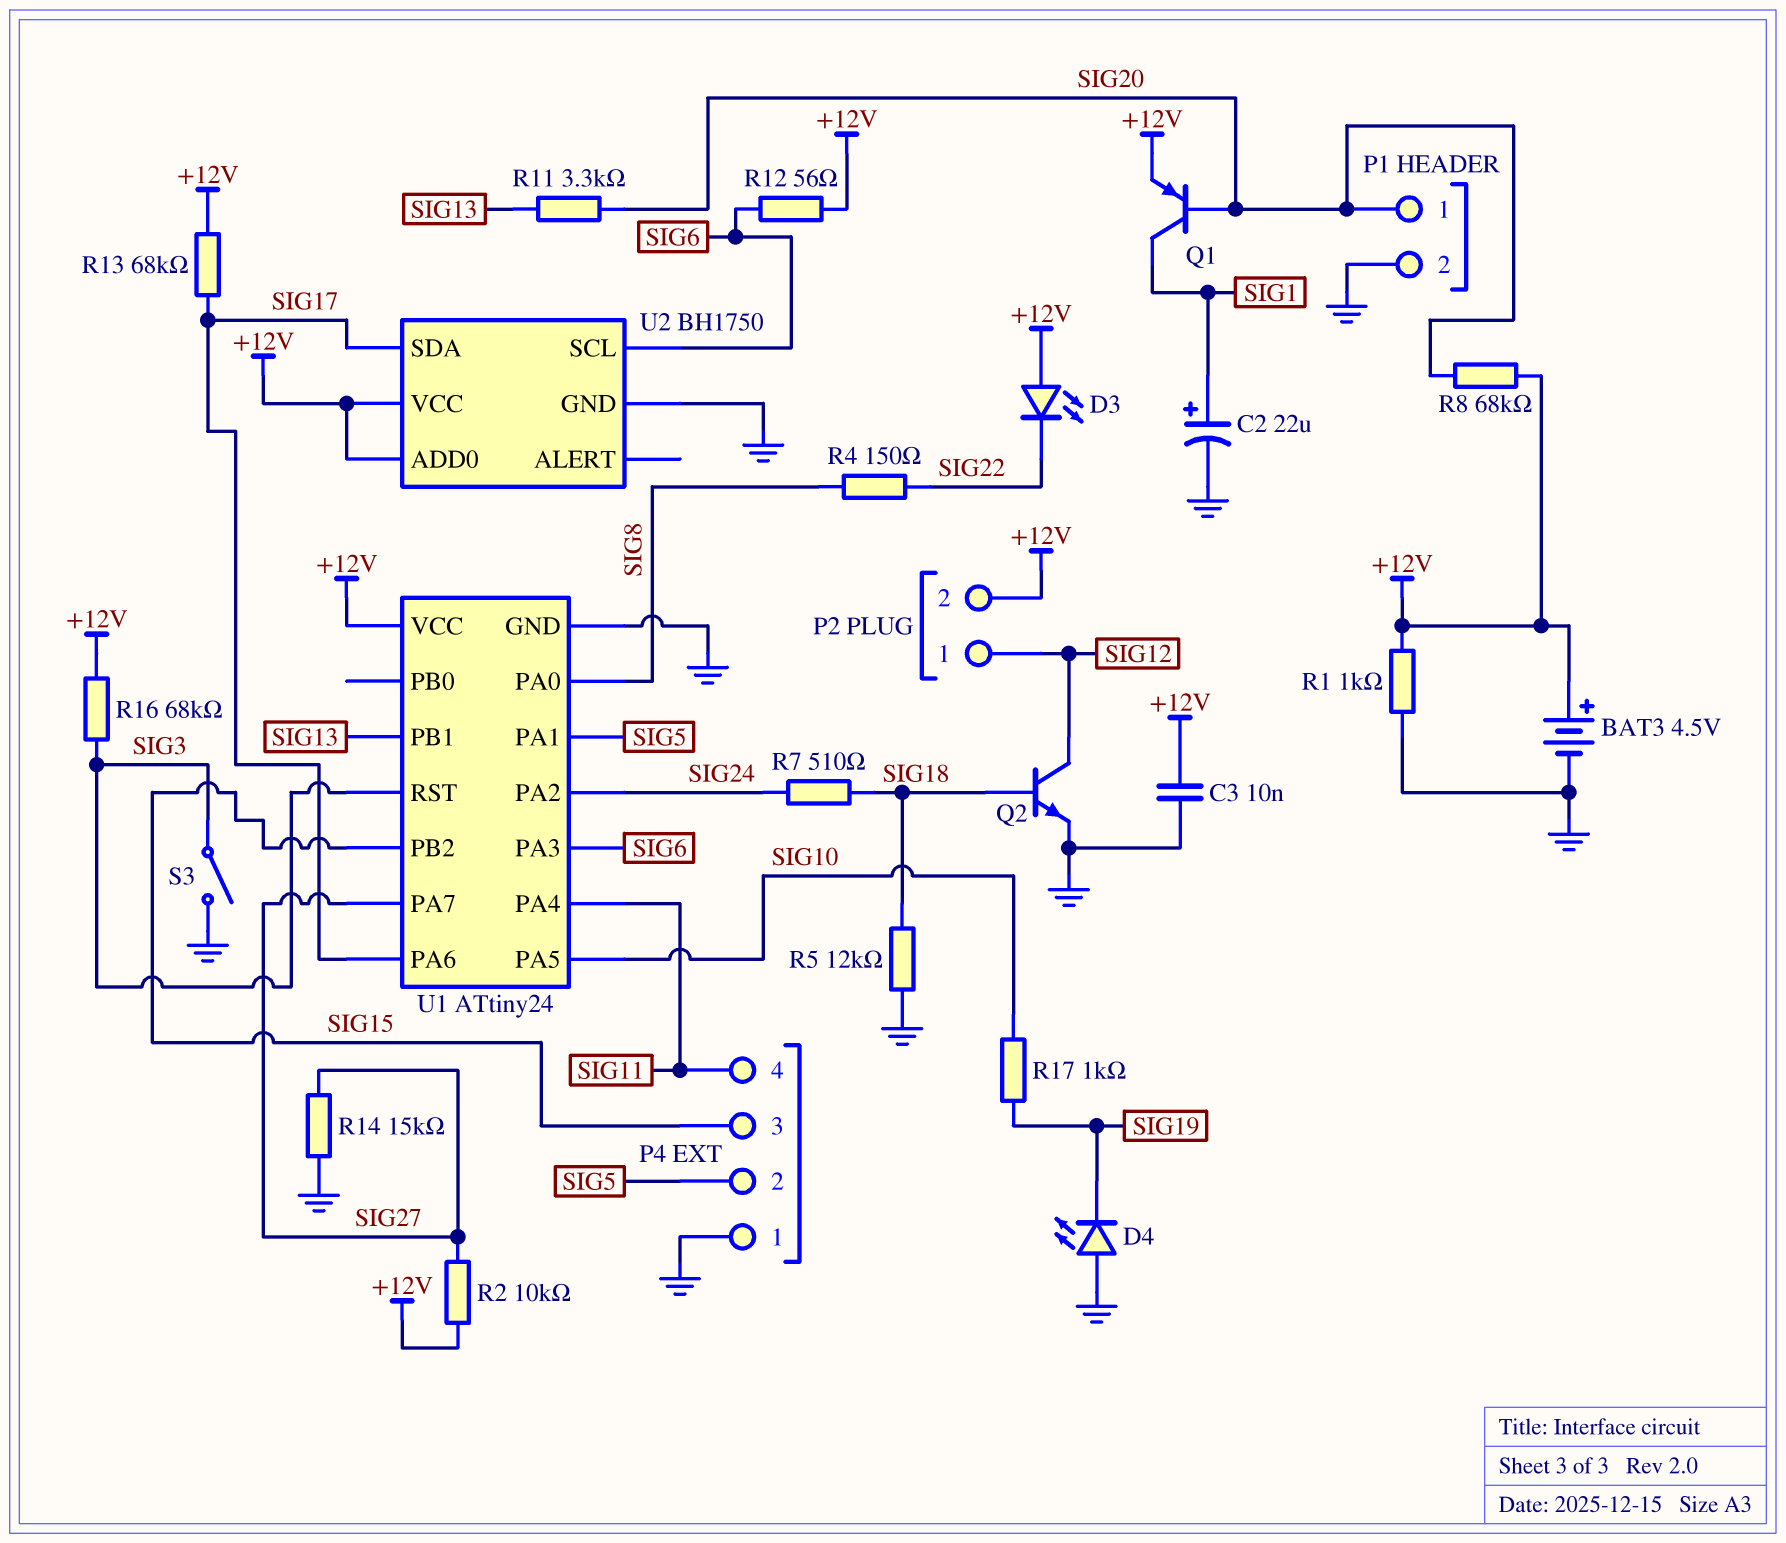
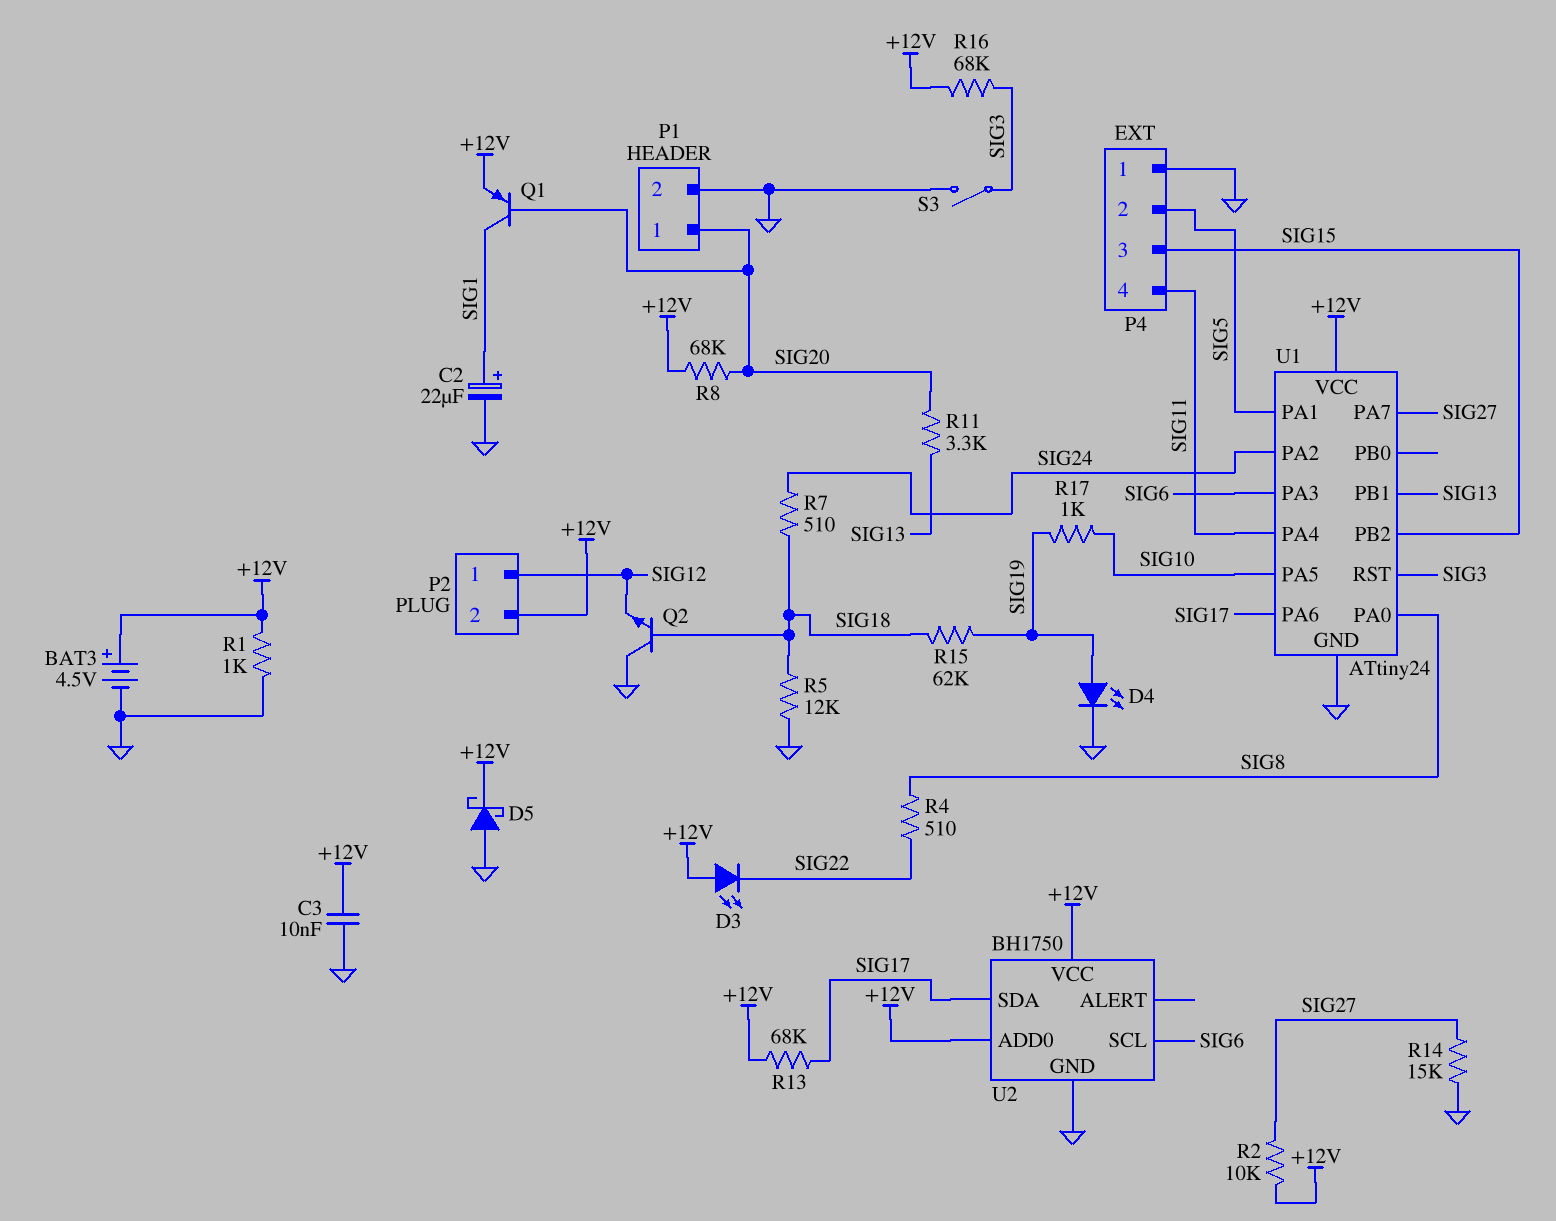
D4: LED (A GND, K SIG19) -> LED (A SIG19, K GND)
D5: none -> schottky (A GND, K +12V)
Q2: NPN (B SIG18, C SIG12, E GND) -> NPN (B SIG18, C GND, E SIG12)
R4: 150 (SIG8, SIG22) -> 510 (SIG8, SIG22)
R12: 56 (+12V, SIG6) -> none
R15: none -> 62k (SIG18, SIG19)

